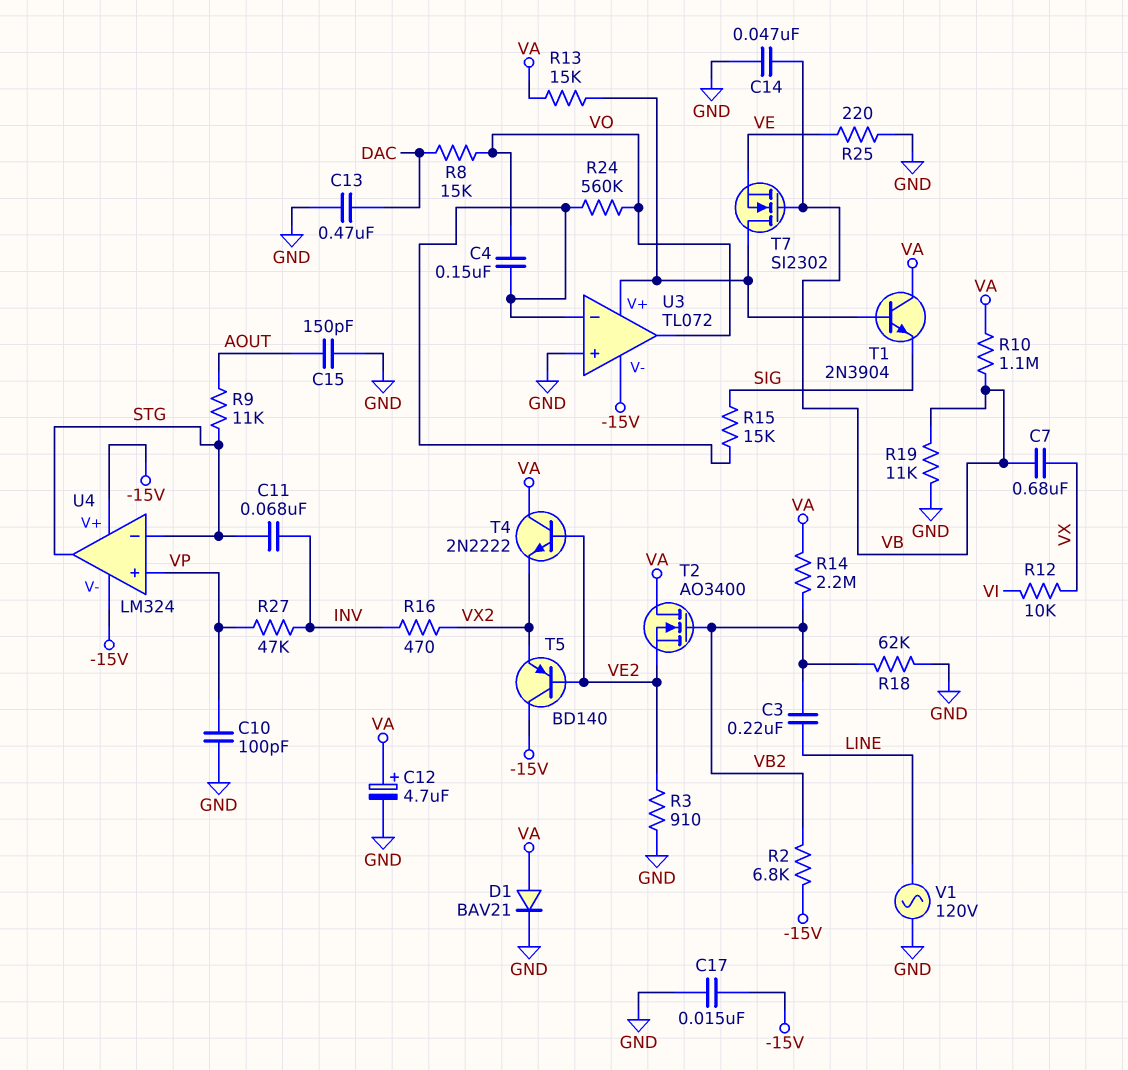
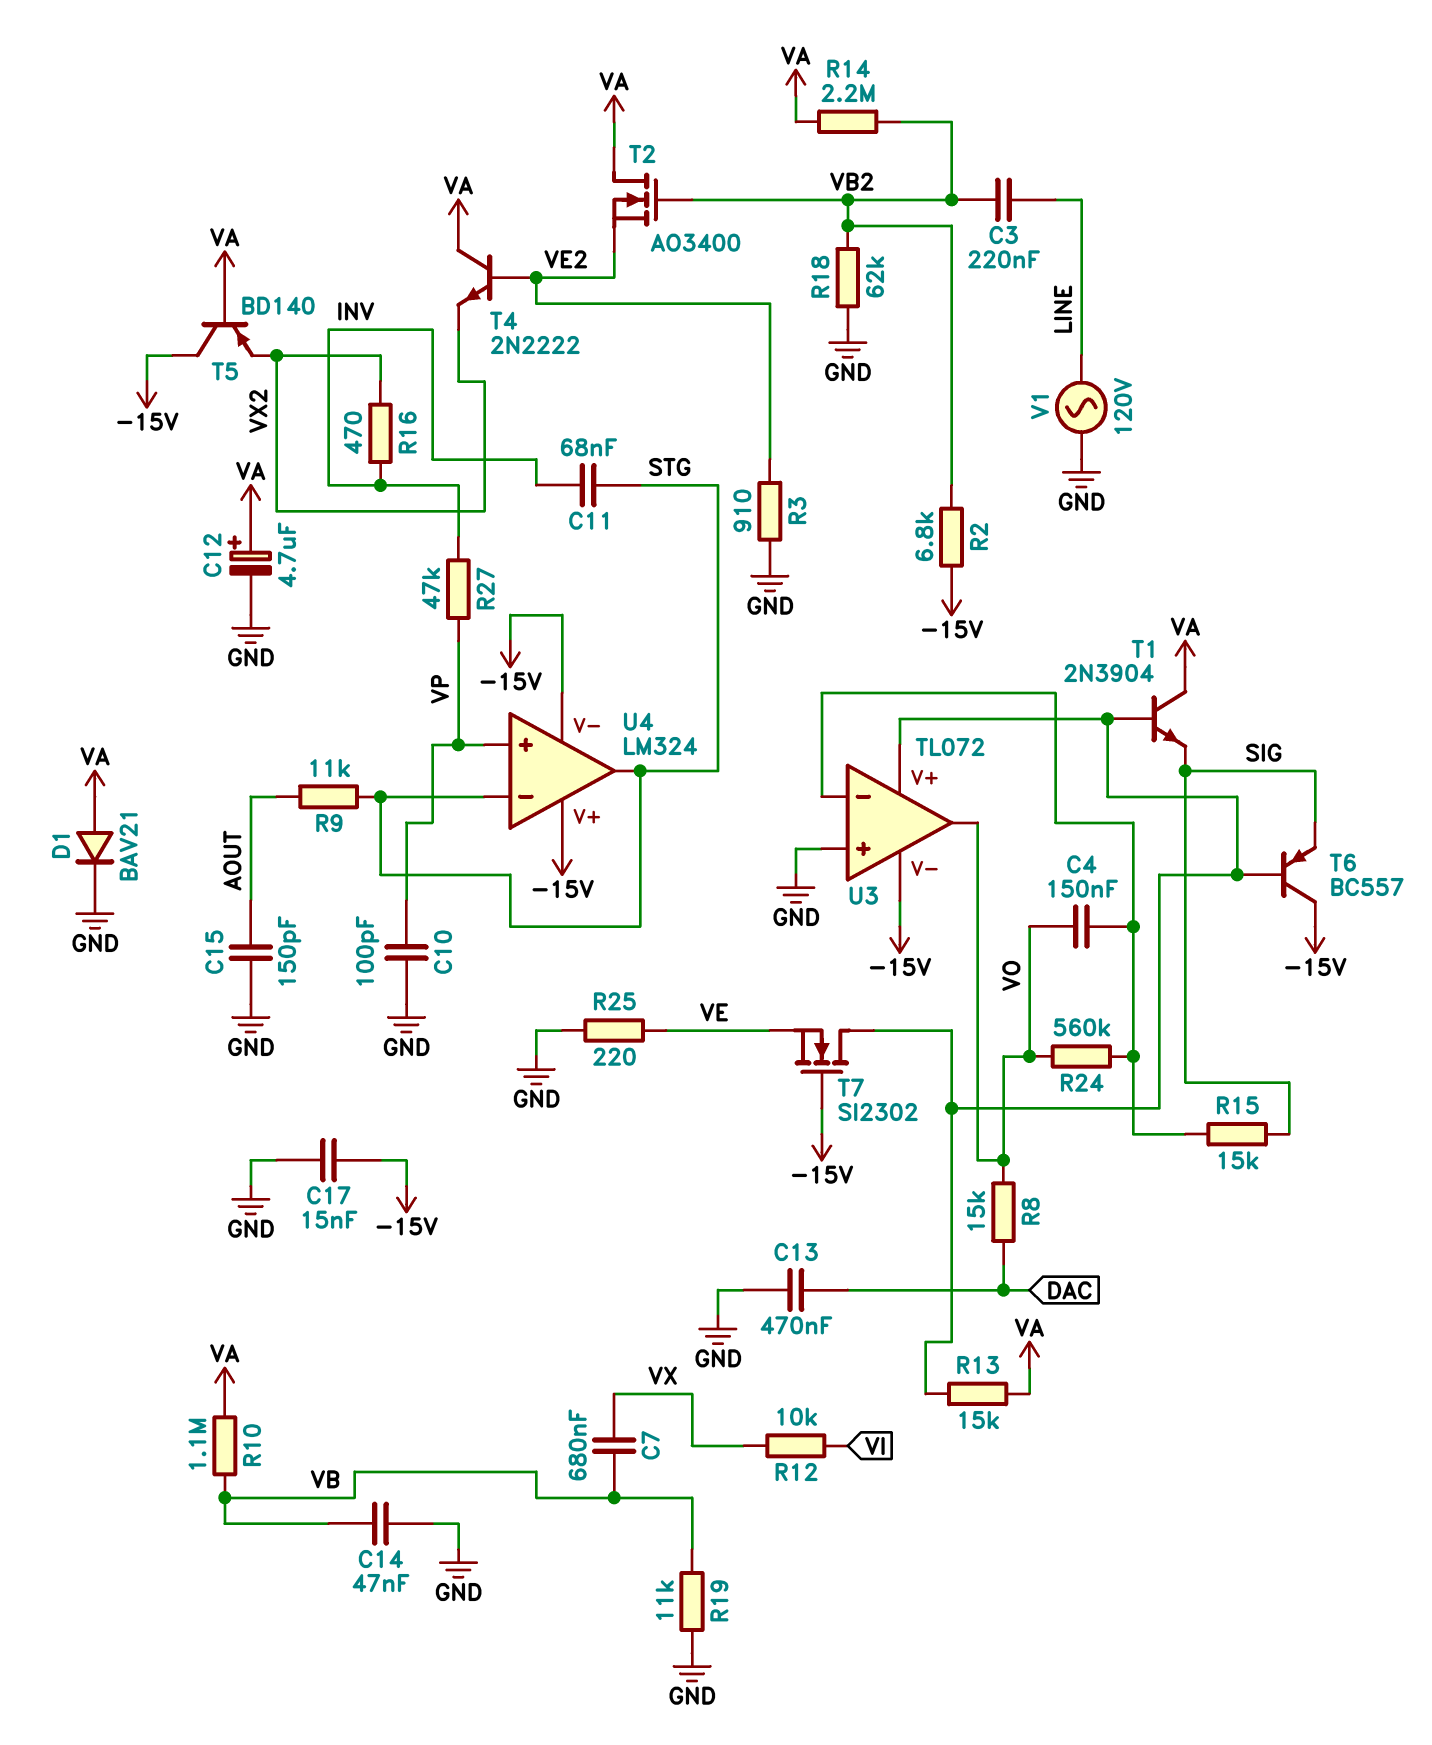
T5: PNP BD140 (B VE2, C -15V, E VX2) -> PNP BD140 (B VA, C -15V, E VX2)
T6: none -> PNP BC557 (B U3/V+, C -15V, E SIG)
T7: NMOS SI2302 (G VB, D U3/V+, S VE) -> NMOS SI2302 (G -15V, D U3/V+, S VE)

